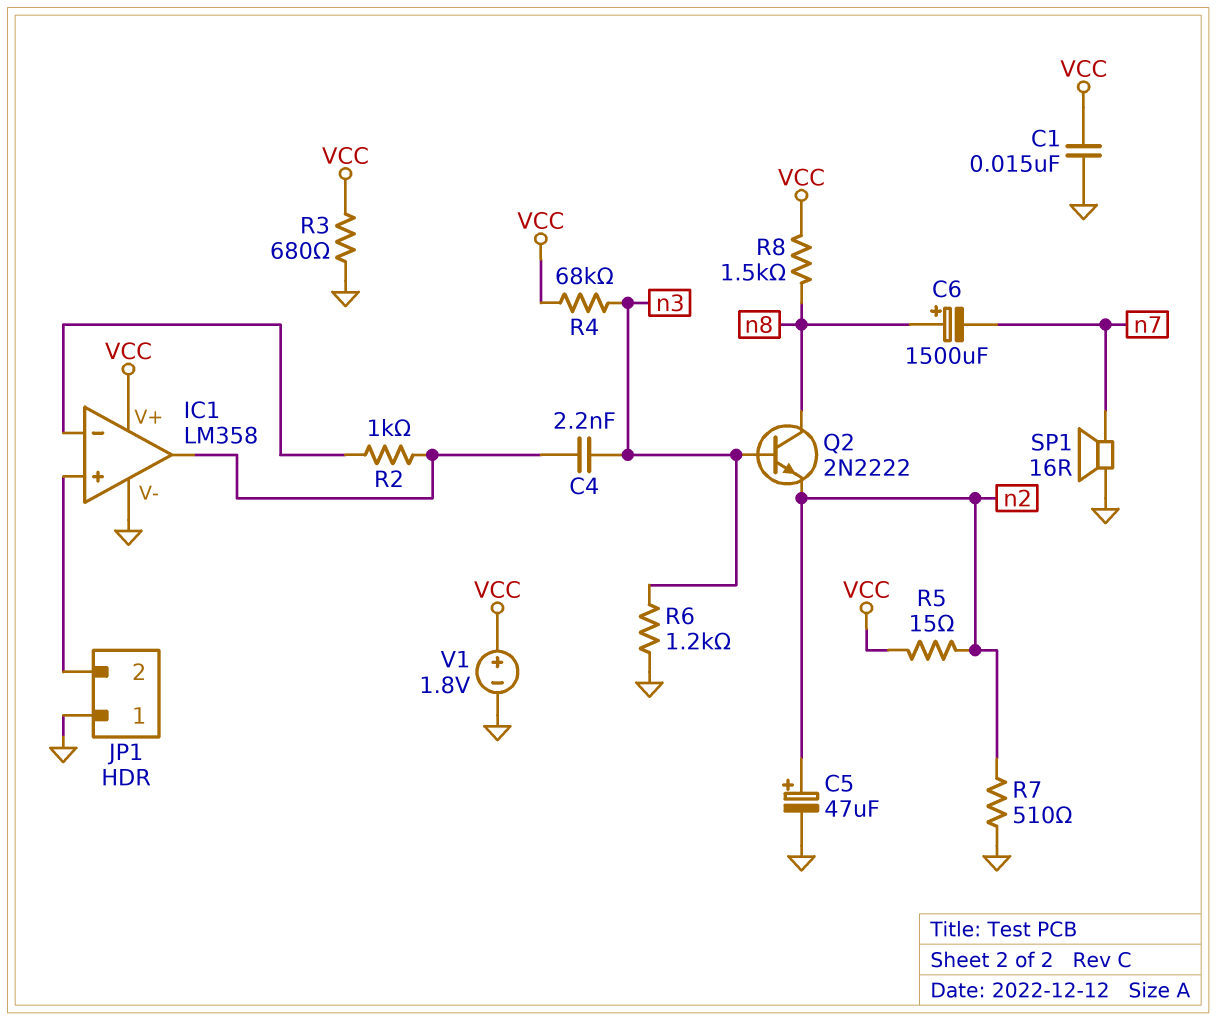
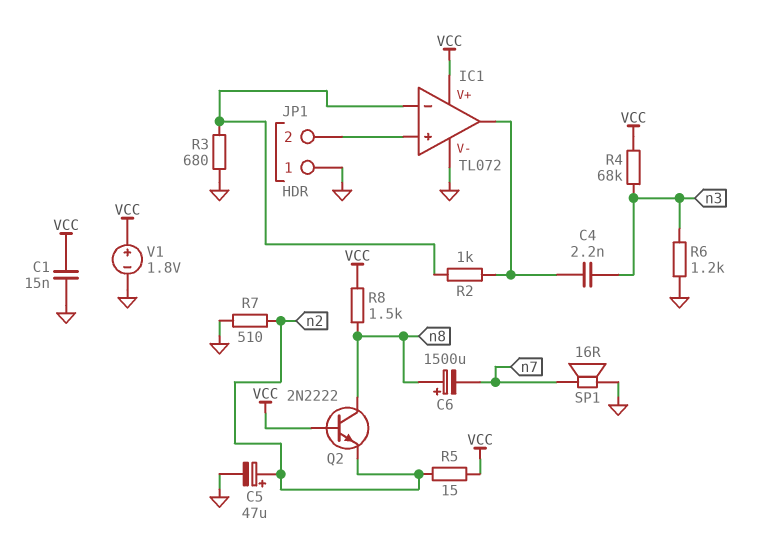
IC1: LM358 -> TL072
Q2: NPN 2N2222 (B n3, C n8, E n2) -> NPN 2N2222 (B VCC, C n8, E n2)
R3: 680 (GND, VCC) -> 680 (GND, IC1/in-)

